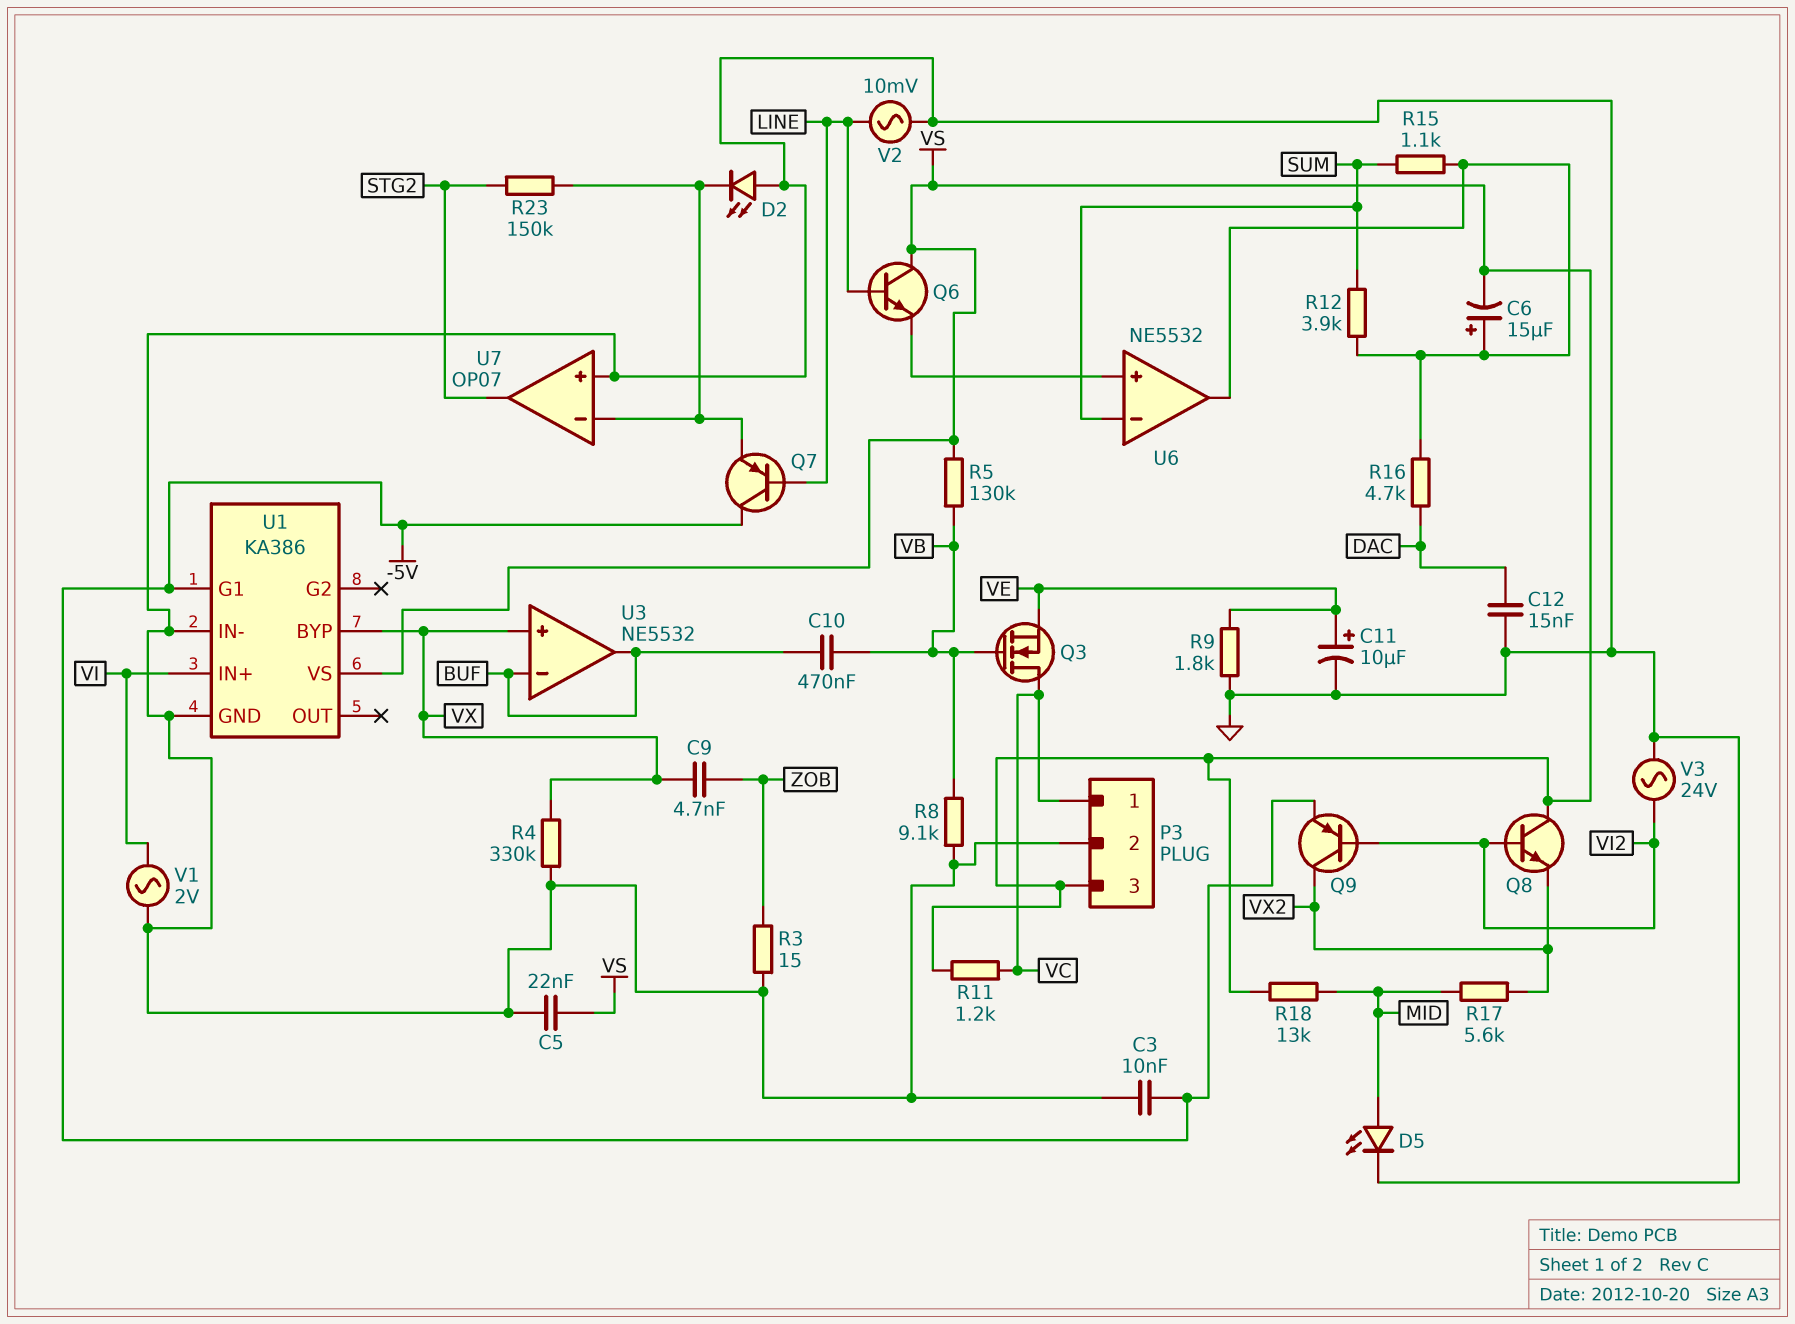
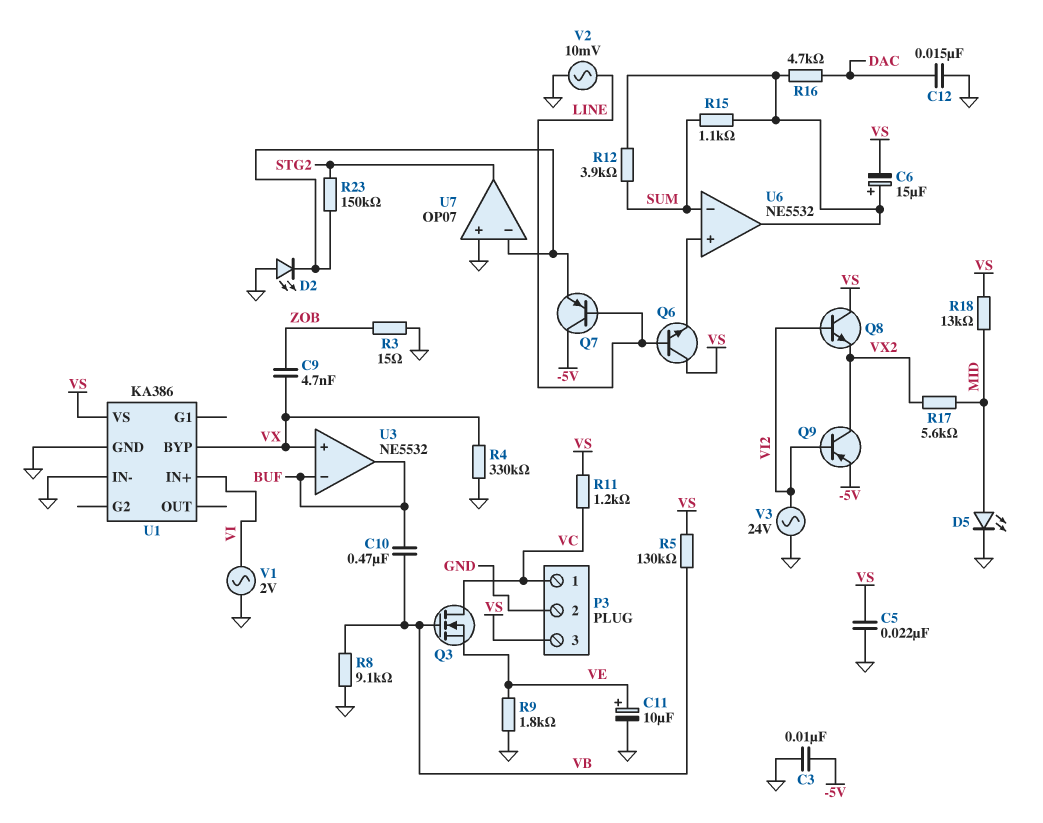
U1 pin G1: -5V -> none

